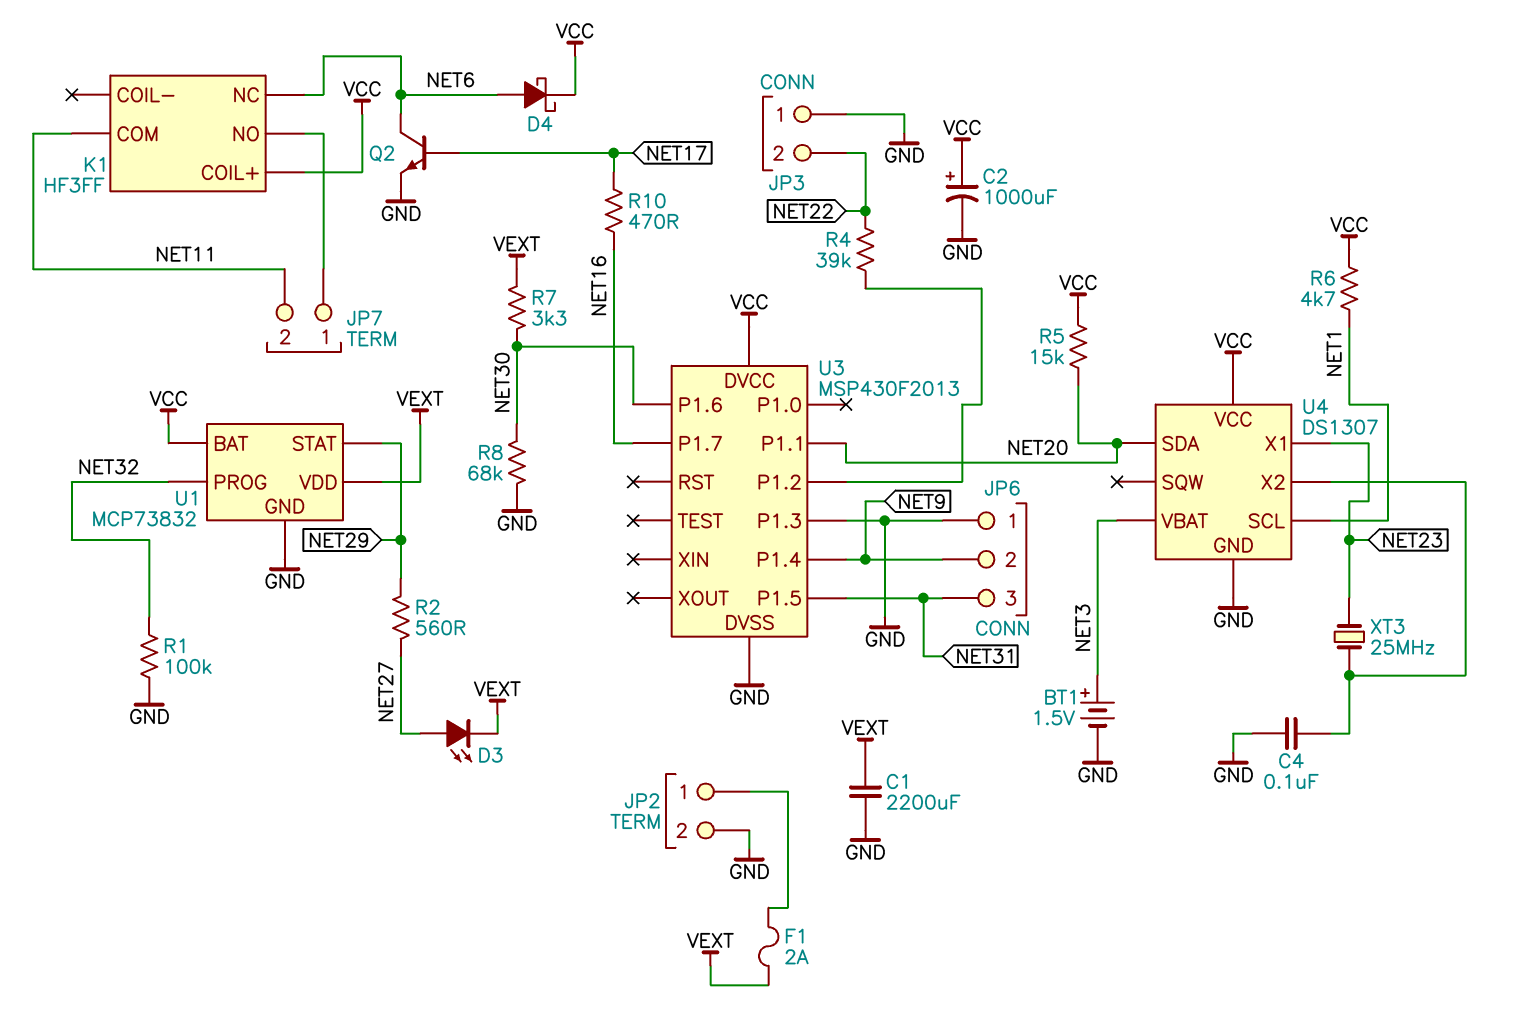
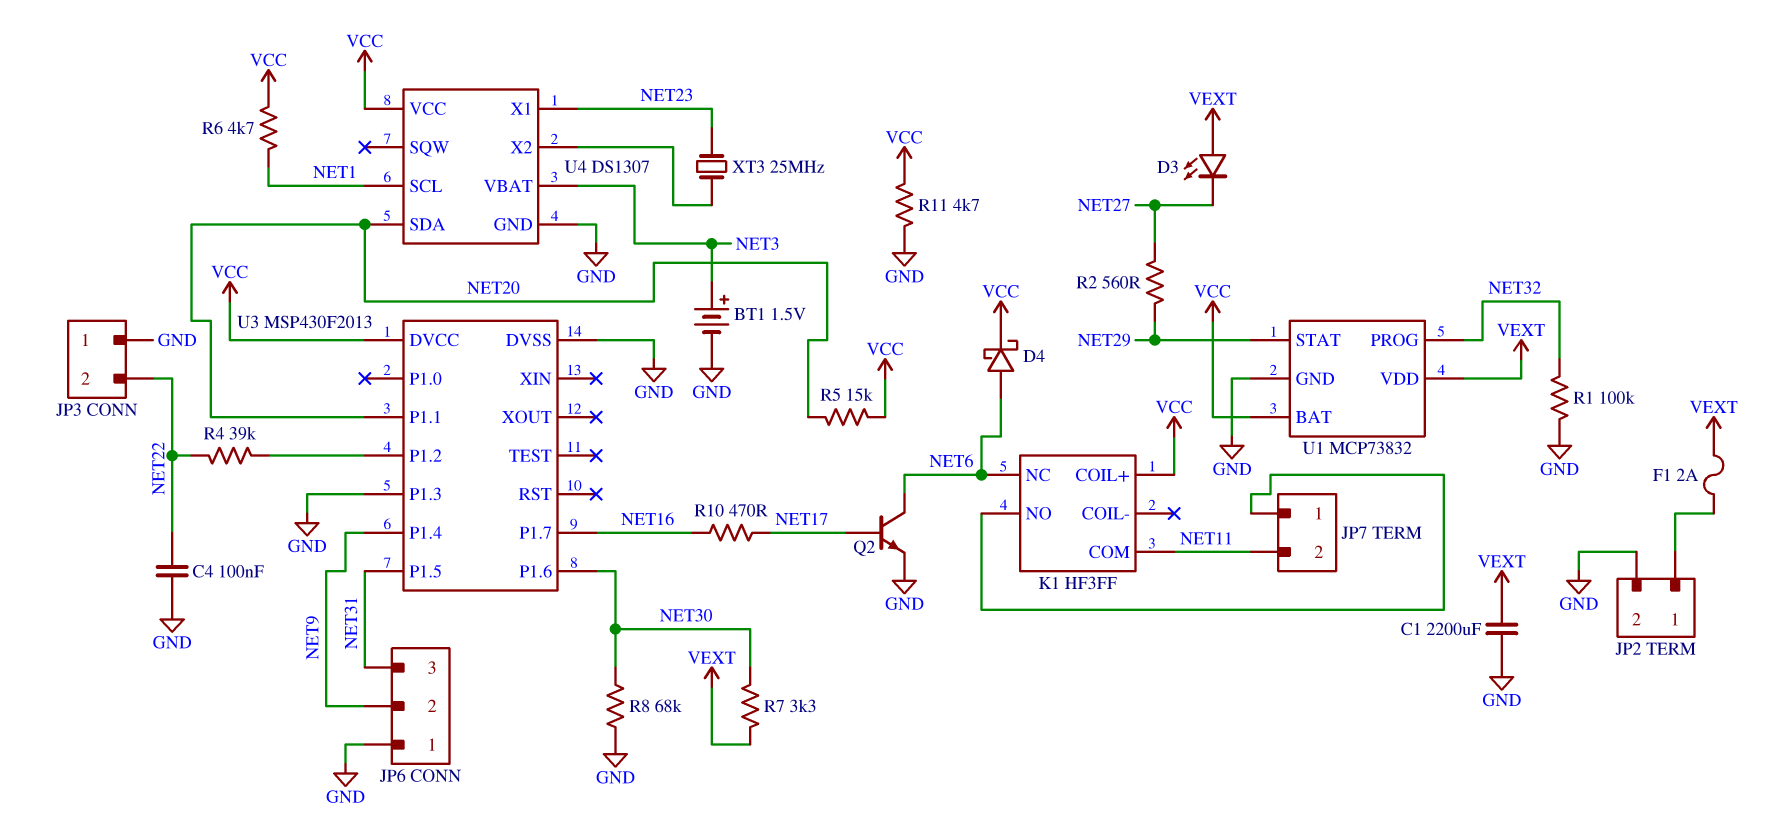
C2: 1000uF (plus VCC, minus GND) -> none
C4: 100nF (GND, U4/X2) -> 100nF (GND, NET22)
D3: LED (A NET27, K VEXT) -> LED (A VEXT, K NET27)
R11: none -> 4.7k (GND, VCC)

